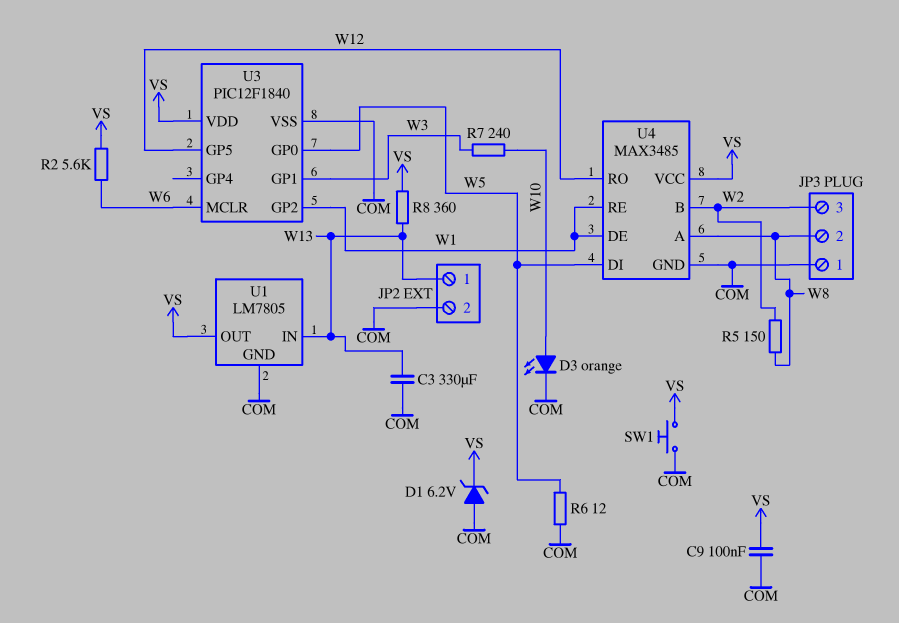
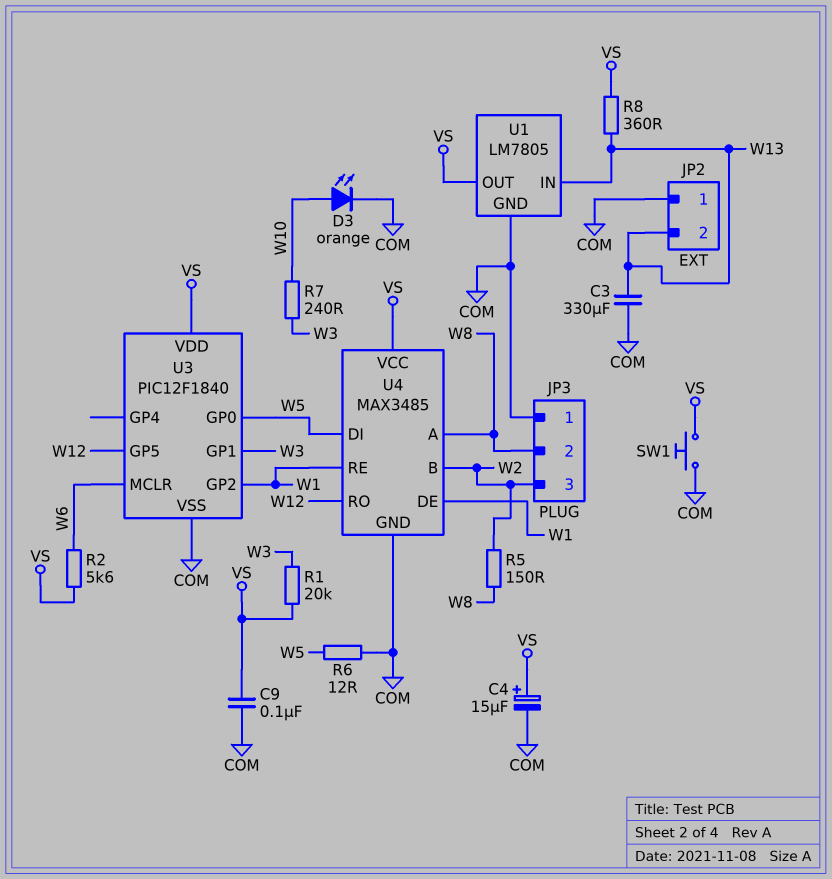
C4: none -> 15uF (plus VS, minus COM)
D1: zener 6.2V (A COM, K VS) -> none
JP2 pin 1: W13 -> COM
JP2 pin 2: COM -> W13
R1: none -> 20k (VS, W3)

